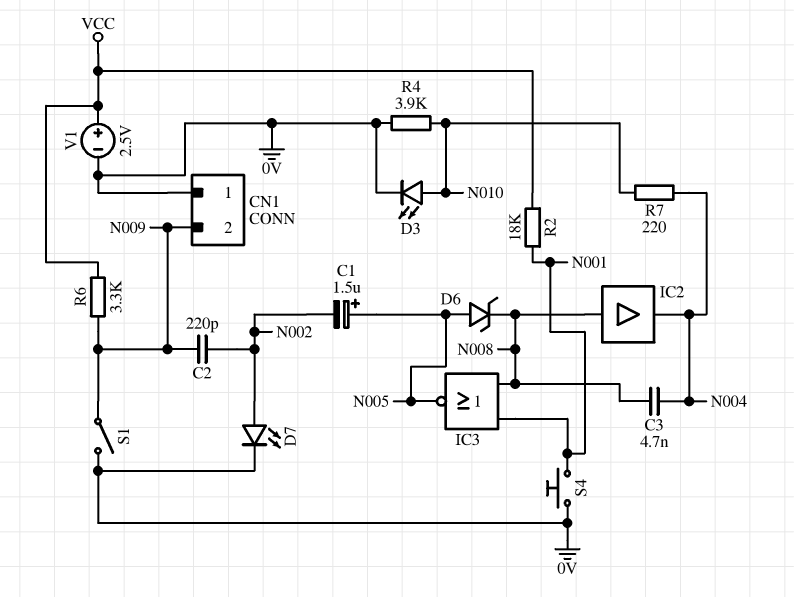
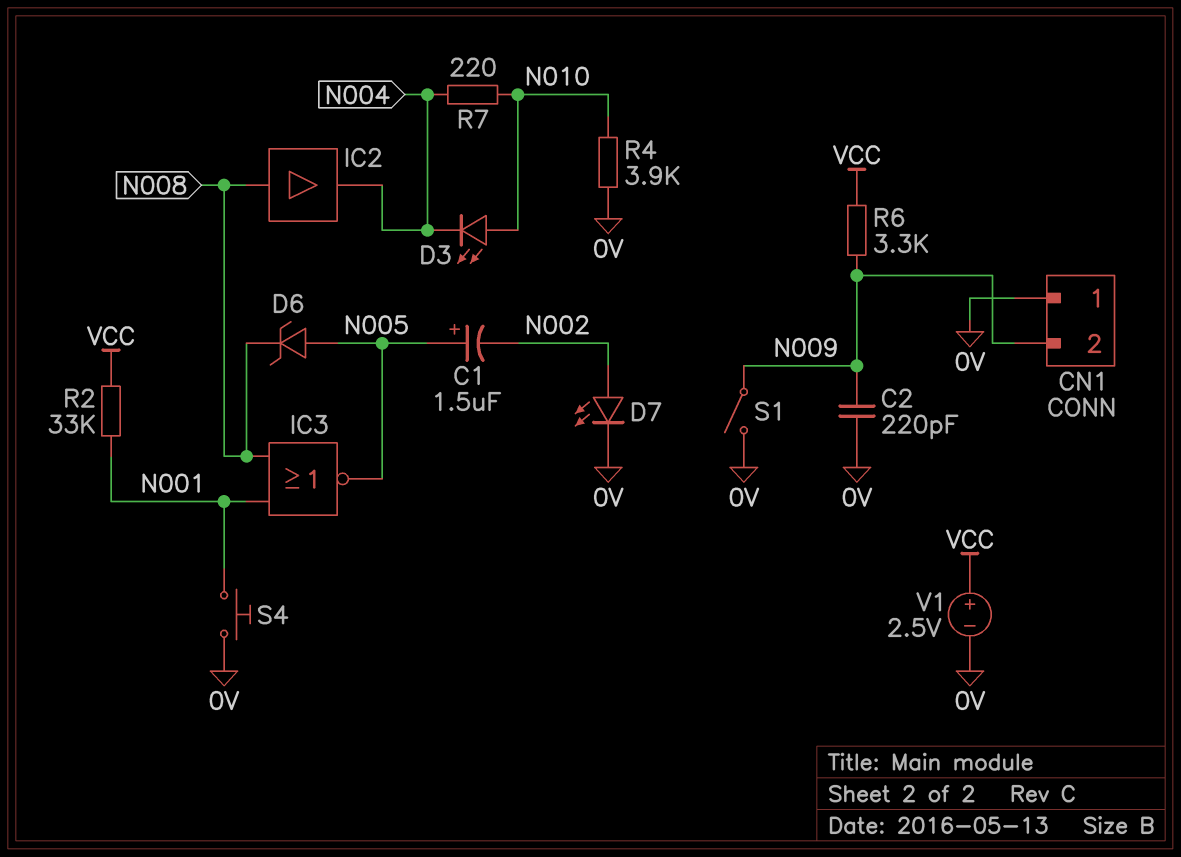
C2: 220pF (N002, N009) -> 220pF (0V, N009)
C3: 4.7nF (N004, N008) -> none
D3: LED (A N010, K 0V) -> LED (A N010, K N004)
R2: 18k (N001, VCC) -> 33k (N001, VCC)

